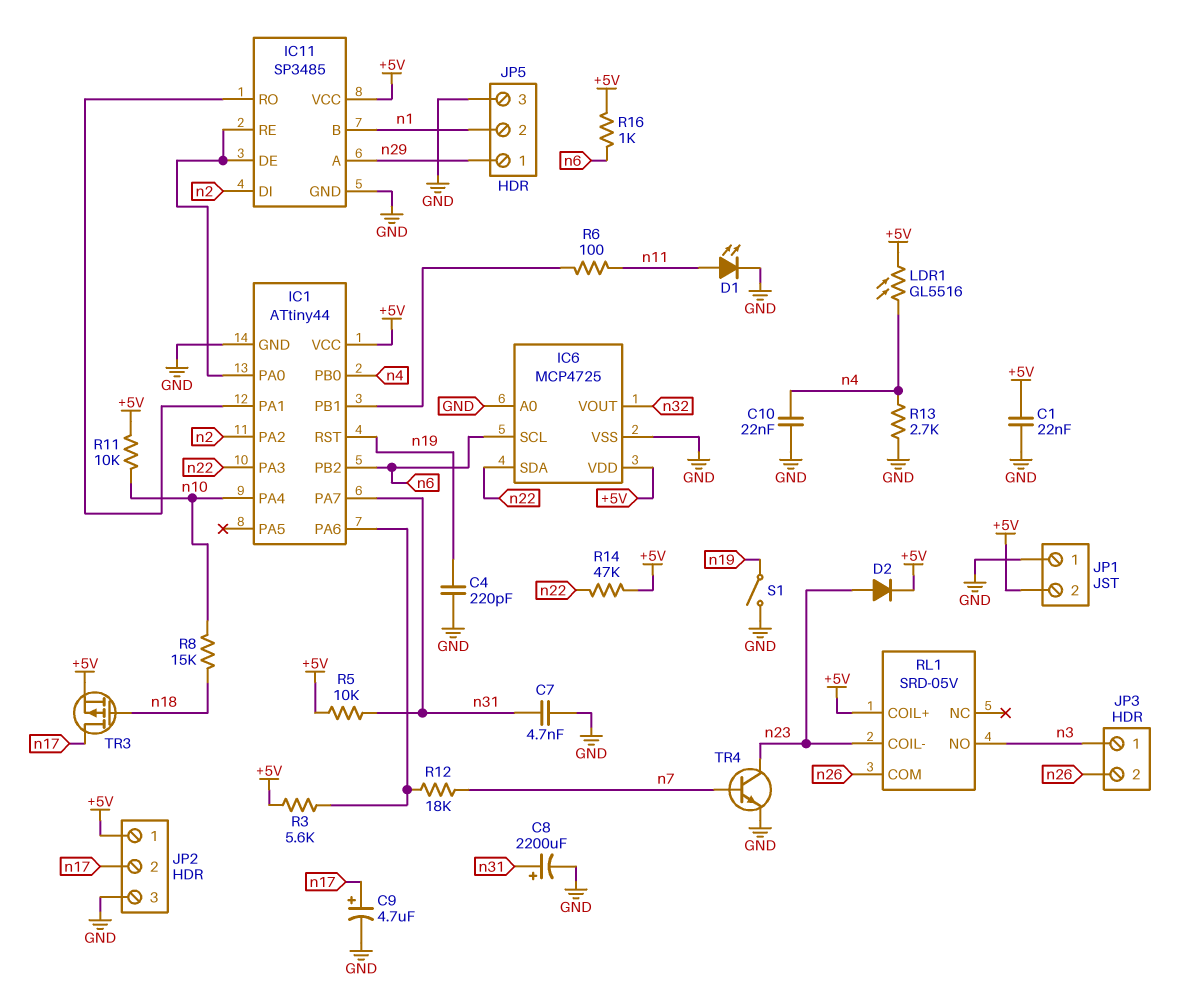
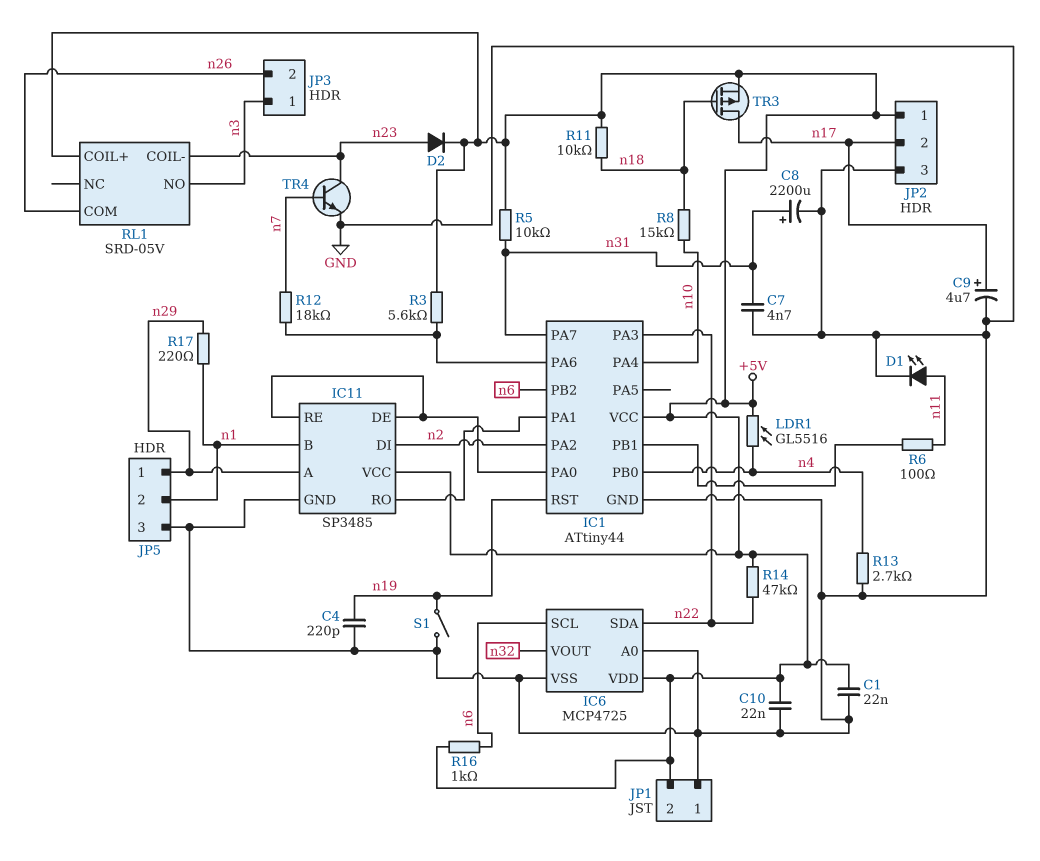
C10: 22nF (GND, n4) -> 22nF (+5V, GND)
R11: 10k (+5V, n10) -> 10k (+5V, n18)
R17: none -> 220 (n1, n29)

